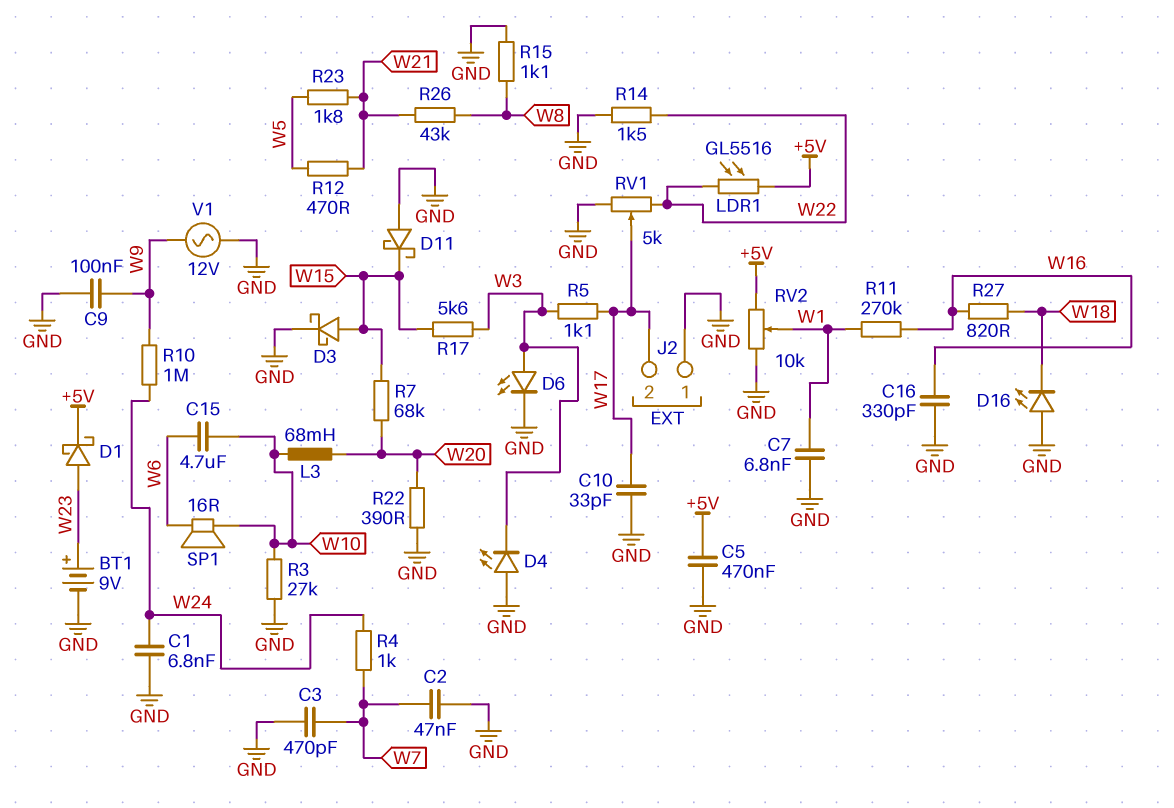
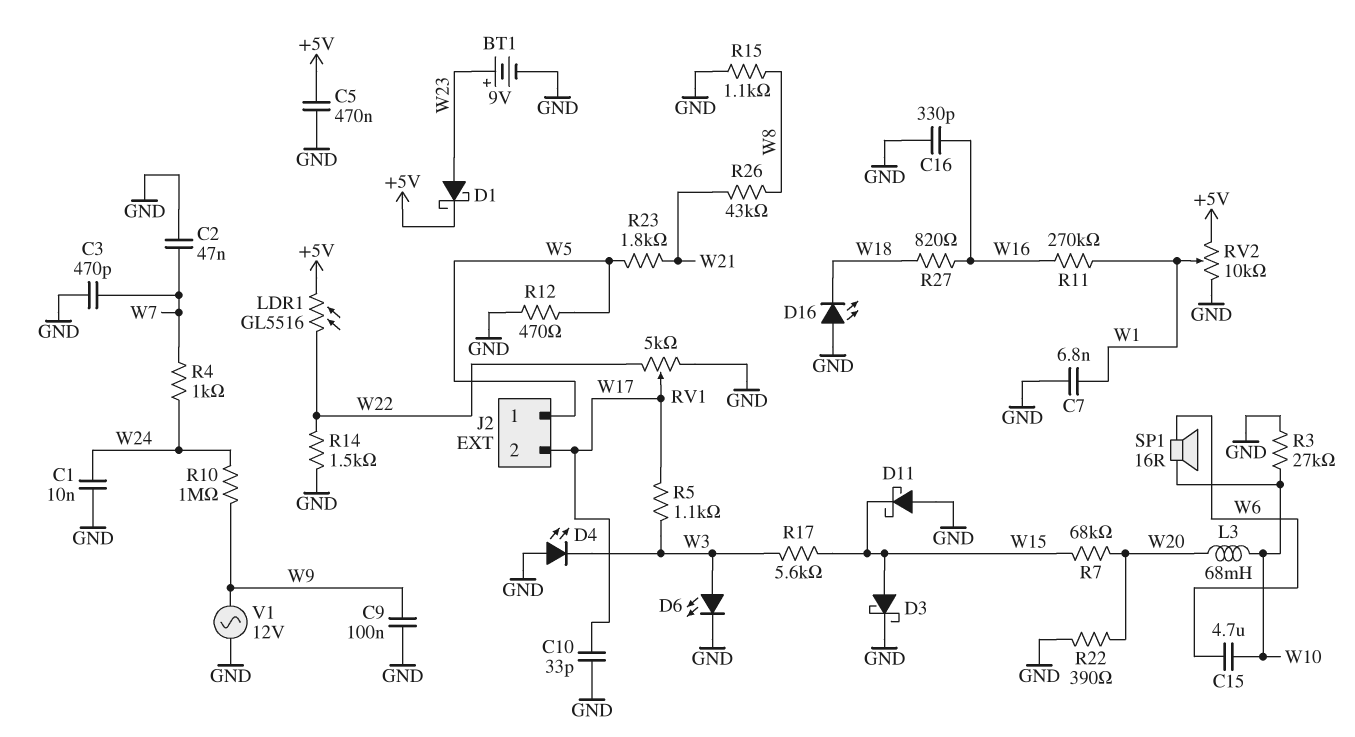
C1: 6.8nF (GND, W24) -> 10nF (GND, W24)
J2 pin 1: GND -> W5
R12: 470 (W5, W21) -> 470 (GND, W5)

